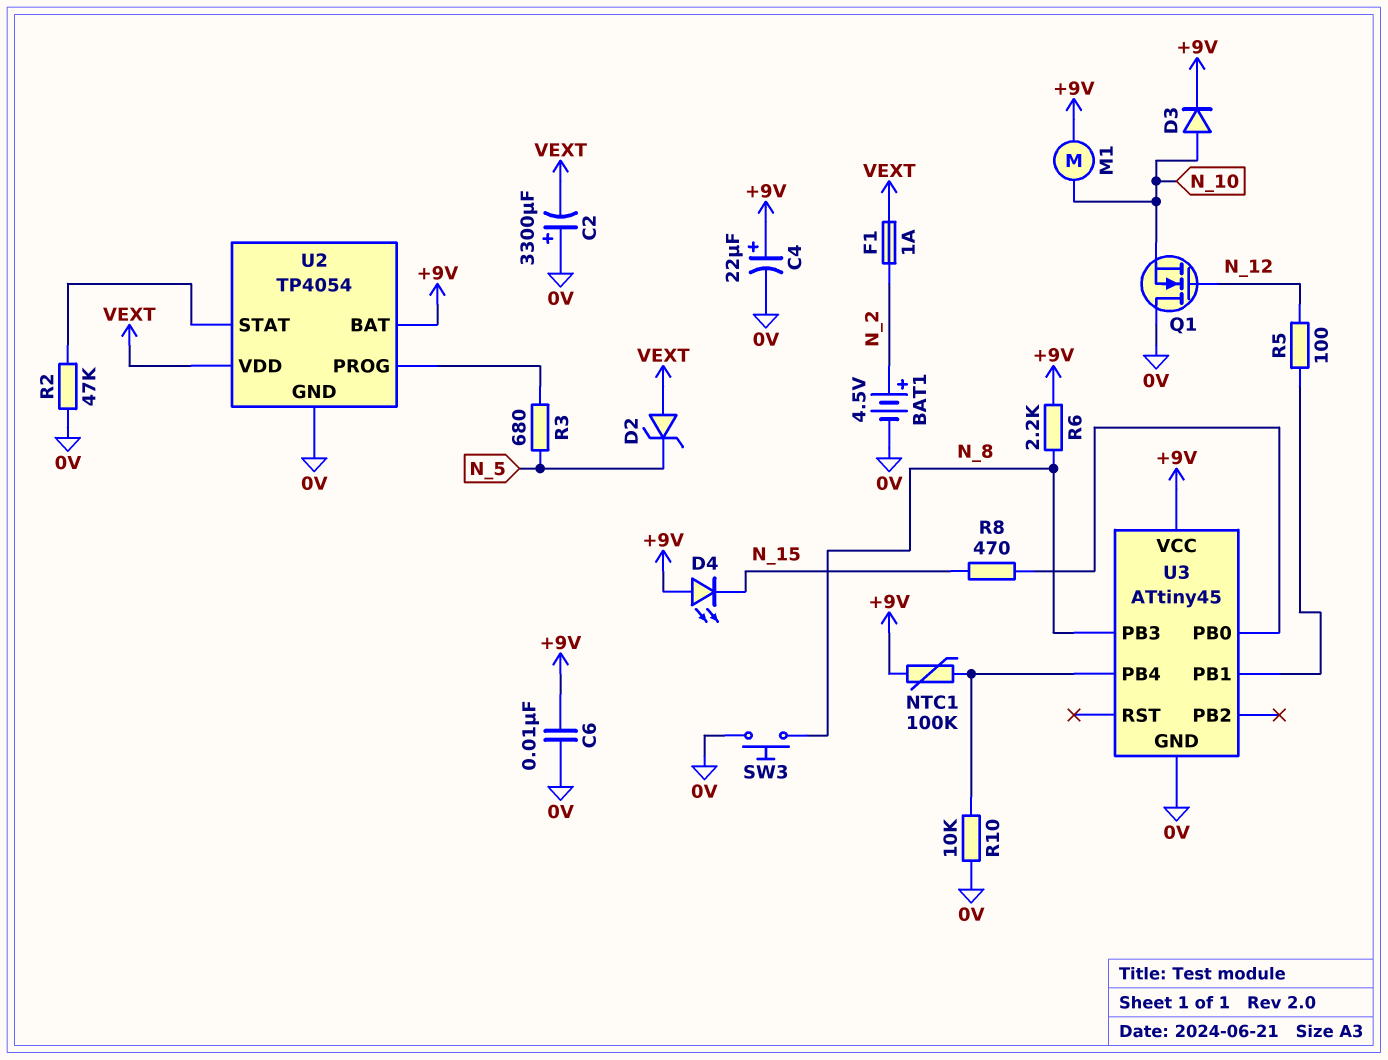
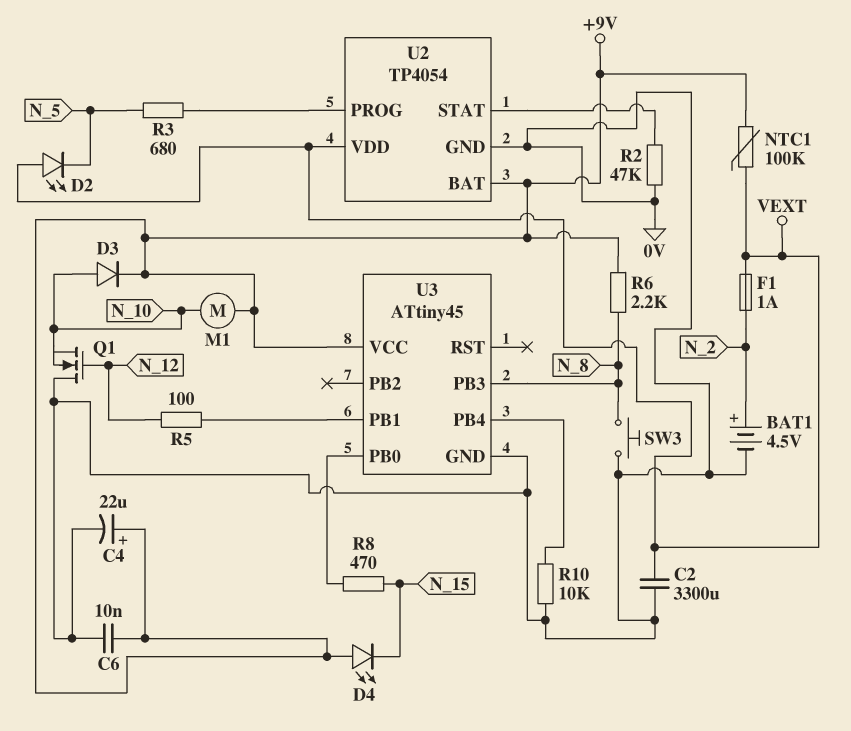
C2: 3300uF (plus 0V, minus VEXT) -> 3300uF (0V, VEXT)
D2: zener (A VEXT, K N_5) -> LED (A VEXT, K N_5)
NTC1: 100k (+9V, U3/PB4) -> 100k (+9V, VEXT)

